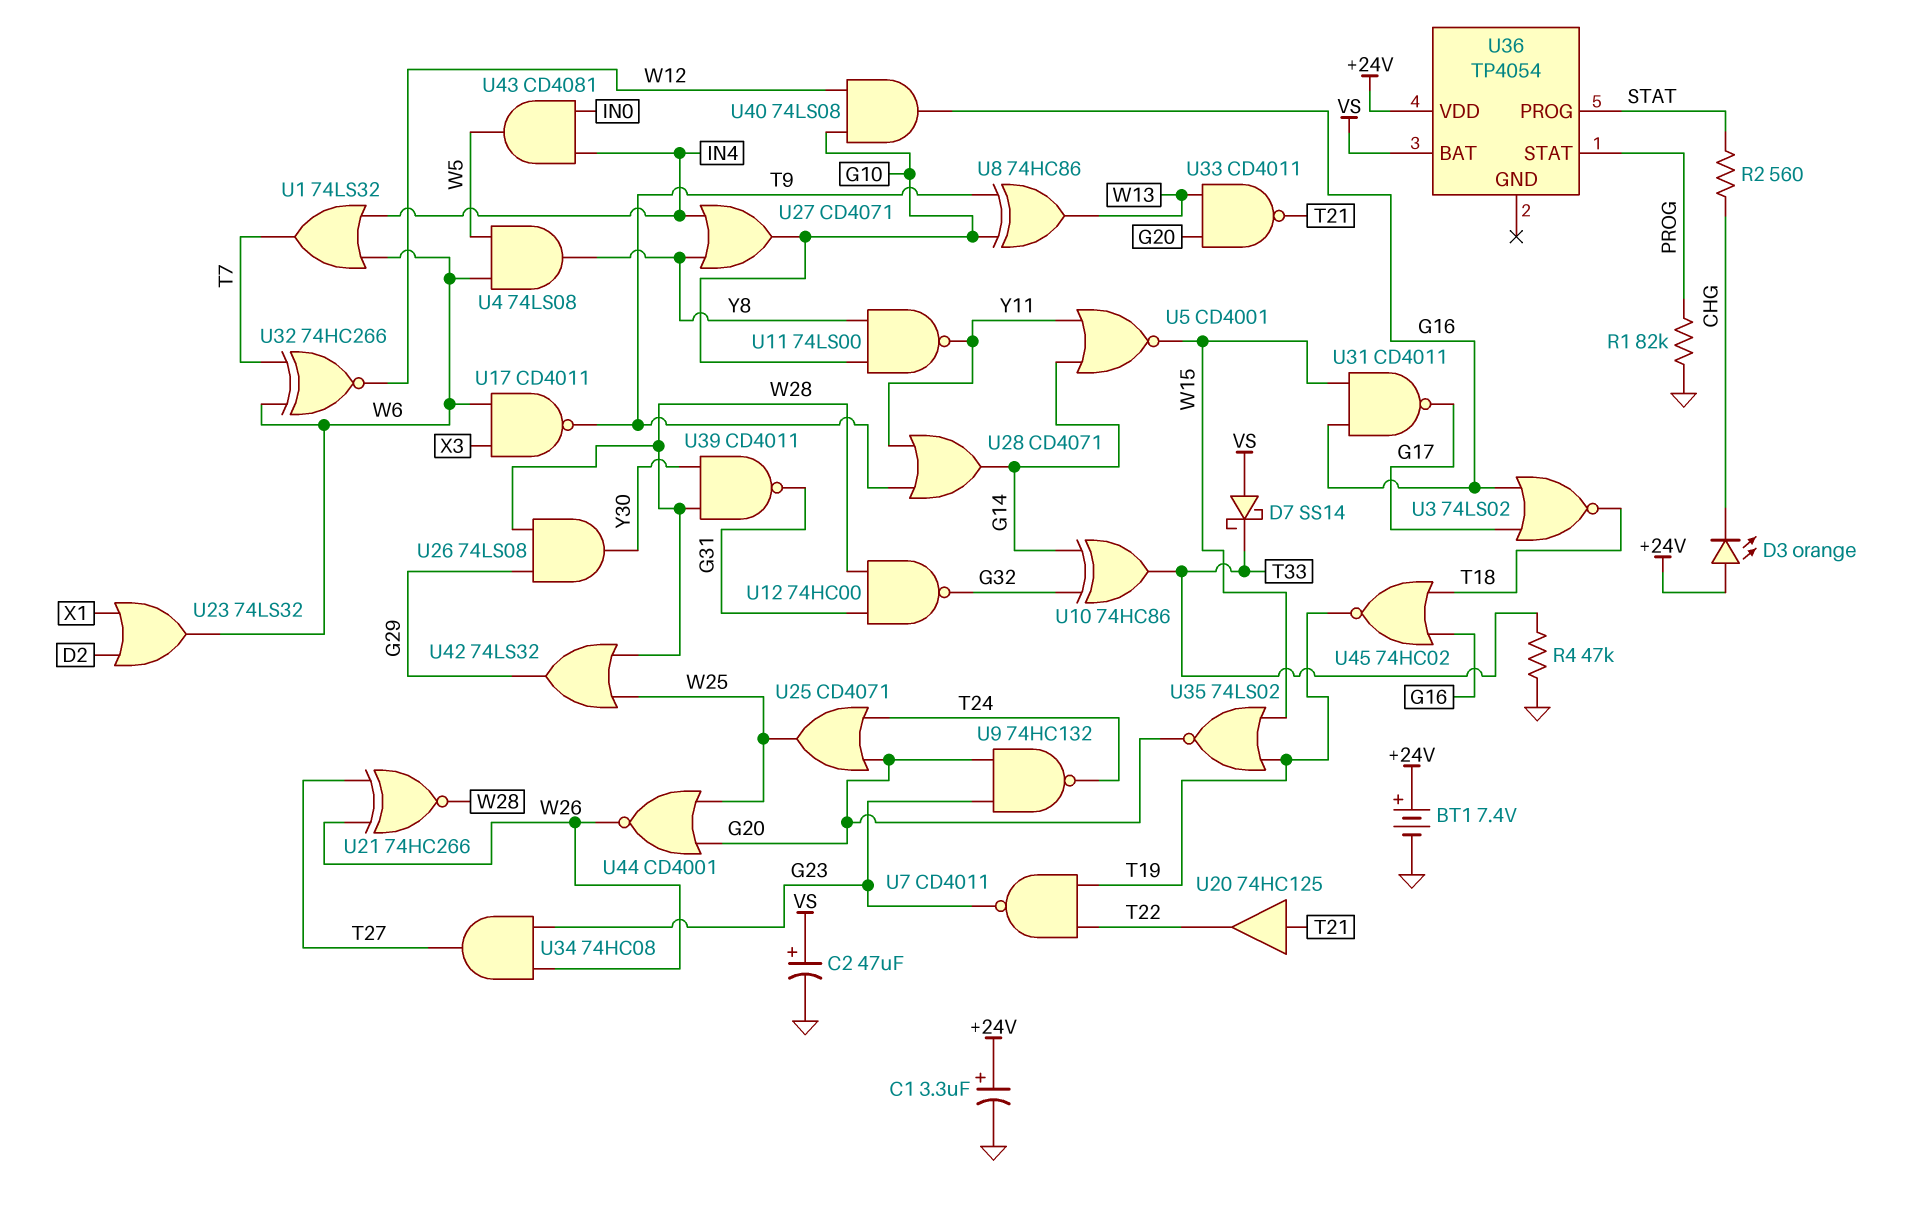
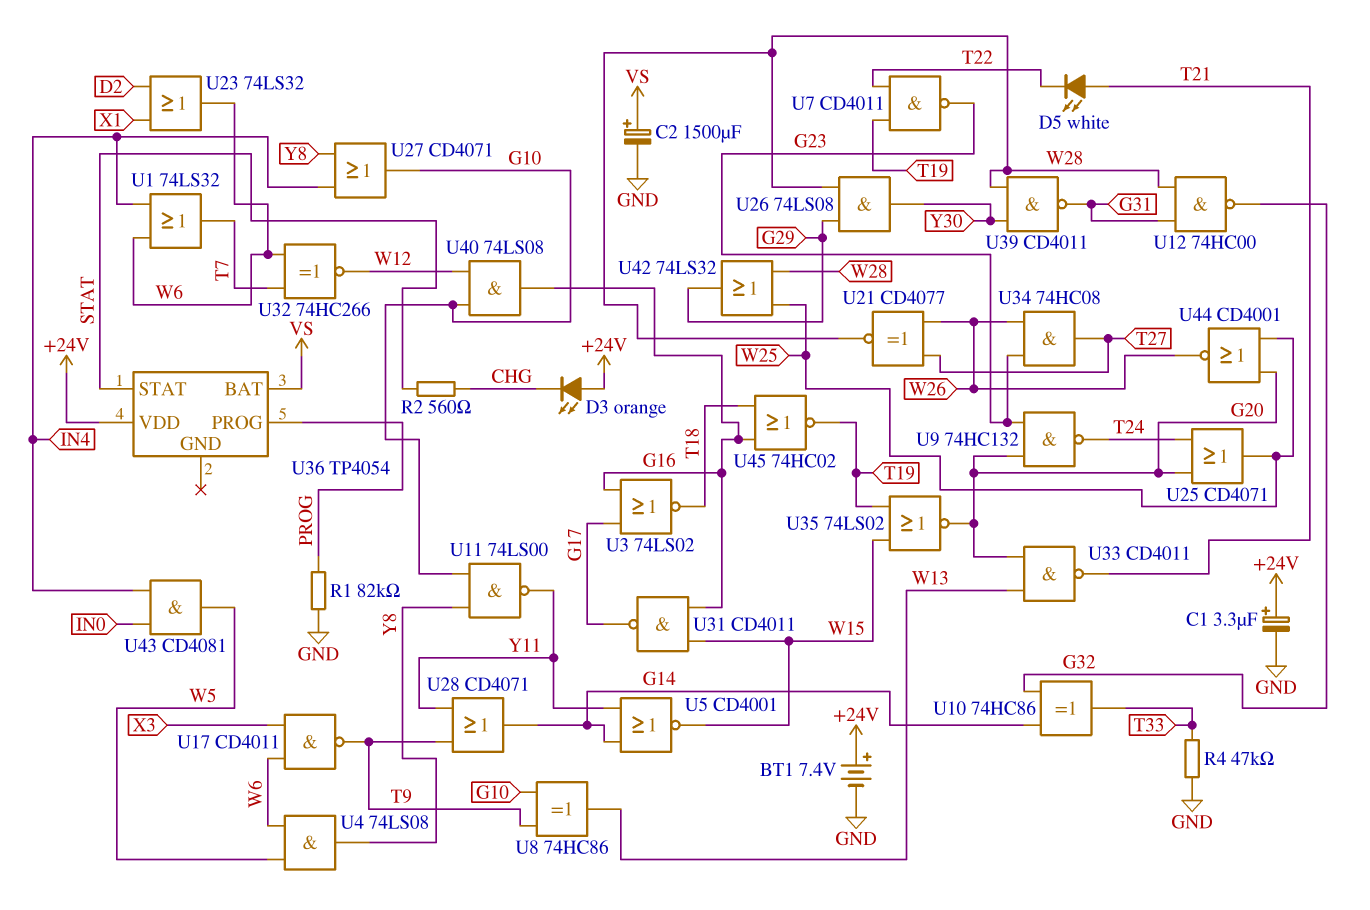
C2: 47uF (plus VS, minus GND) -> 1500uF (plus VS, minus GND)
D5: none -> LED white (A T21, K T22)
D7: schottky SS14 (A VS, K T33) -> none
U20: buffer 74HC125 (in T21, out T22) -> none
U21: XNOR 74HC266 (in T27, in W26, out W28) -> XNOR CD4077 (in T27, in W26, out W28)
U36 pin PROG: STAT -> PROG
U36 pin STAT: PROG -> STAT

